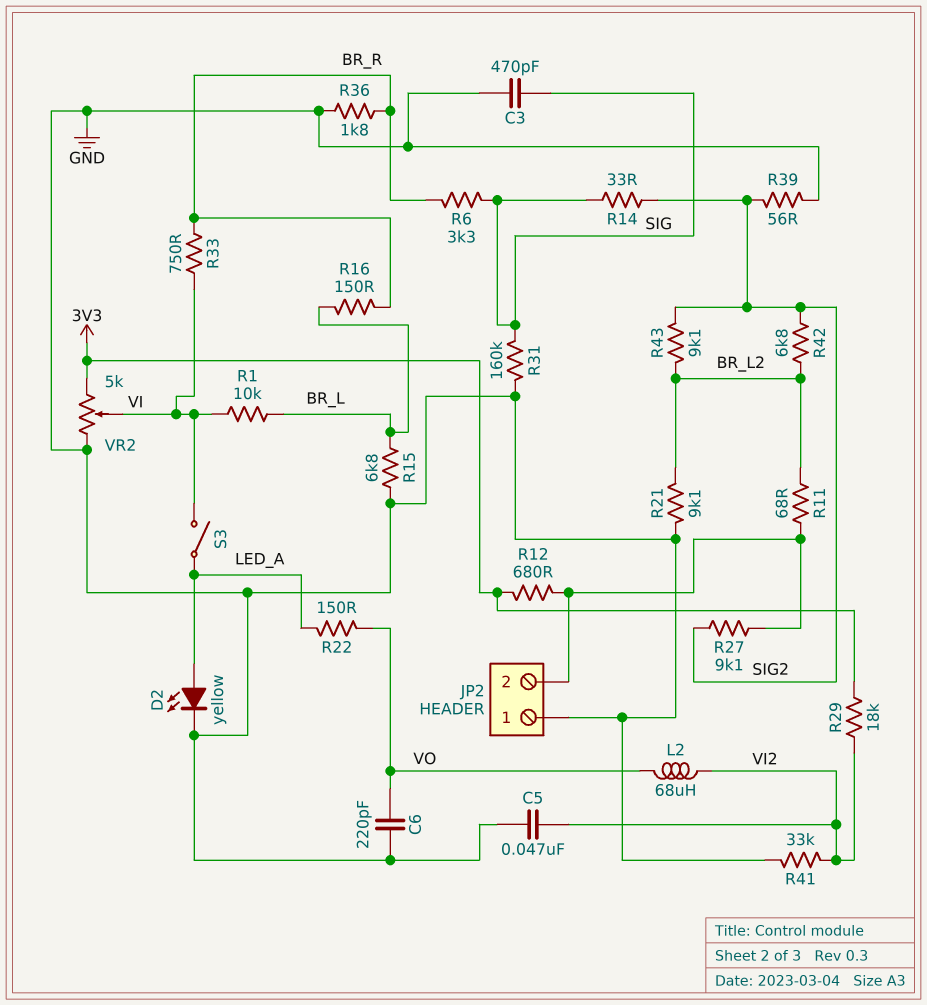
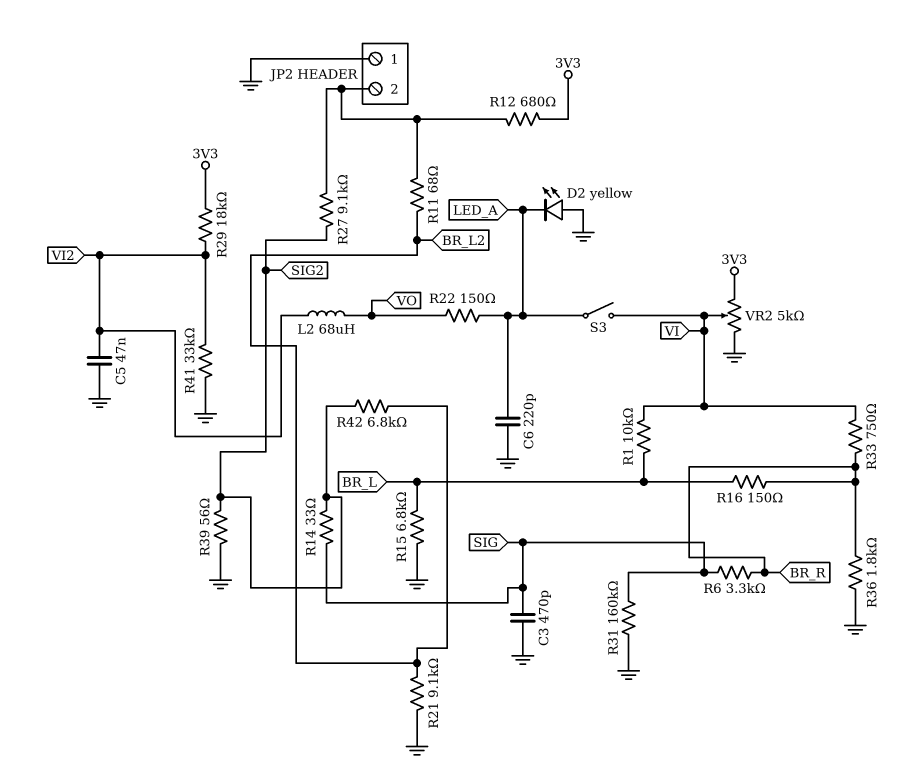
C6: 220pF (GND, VO) -> 220pF (GND, LED_A)
D2: LED yellow (A LED_A, K GND) -> LED yellow (A GND, K LED_A)
R43: 9.1k (BR_L2, SIG2) -> none

